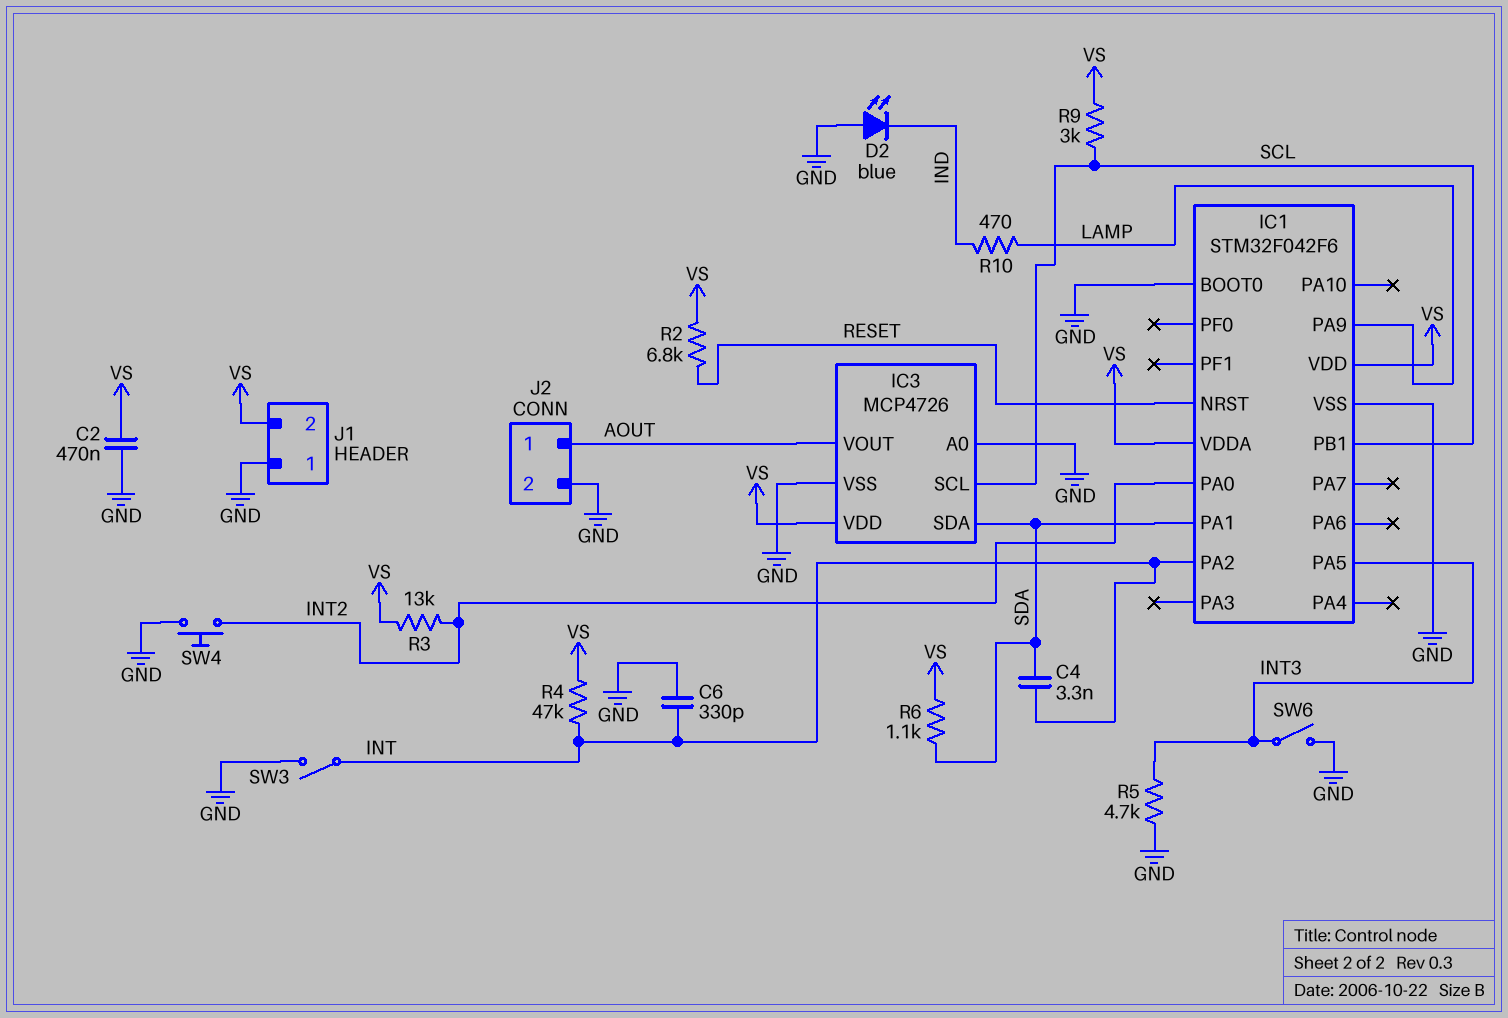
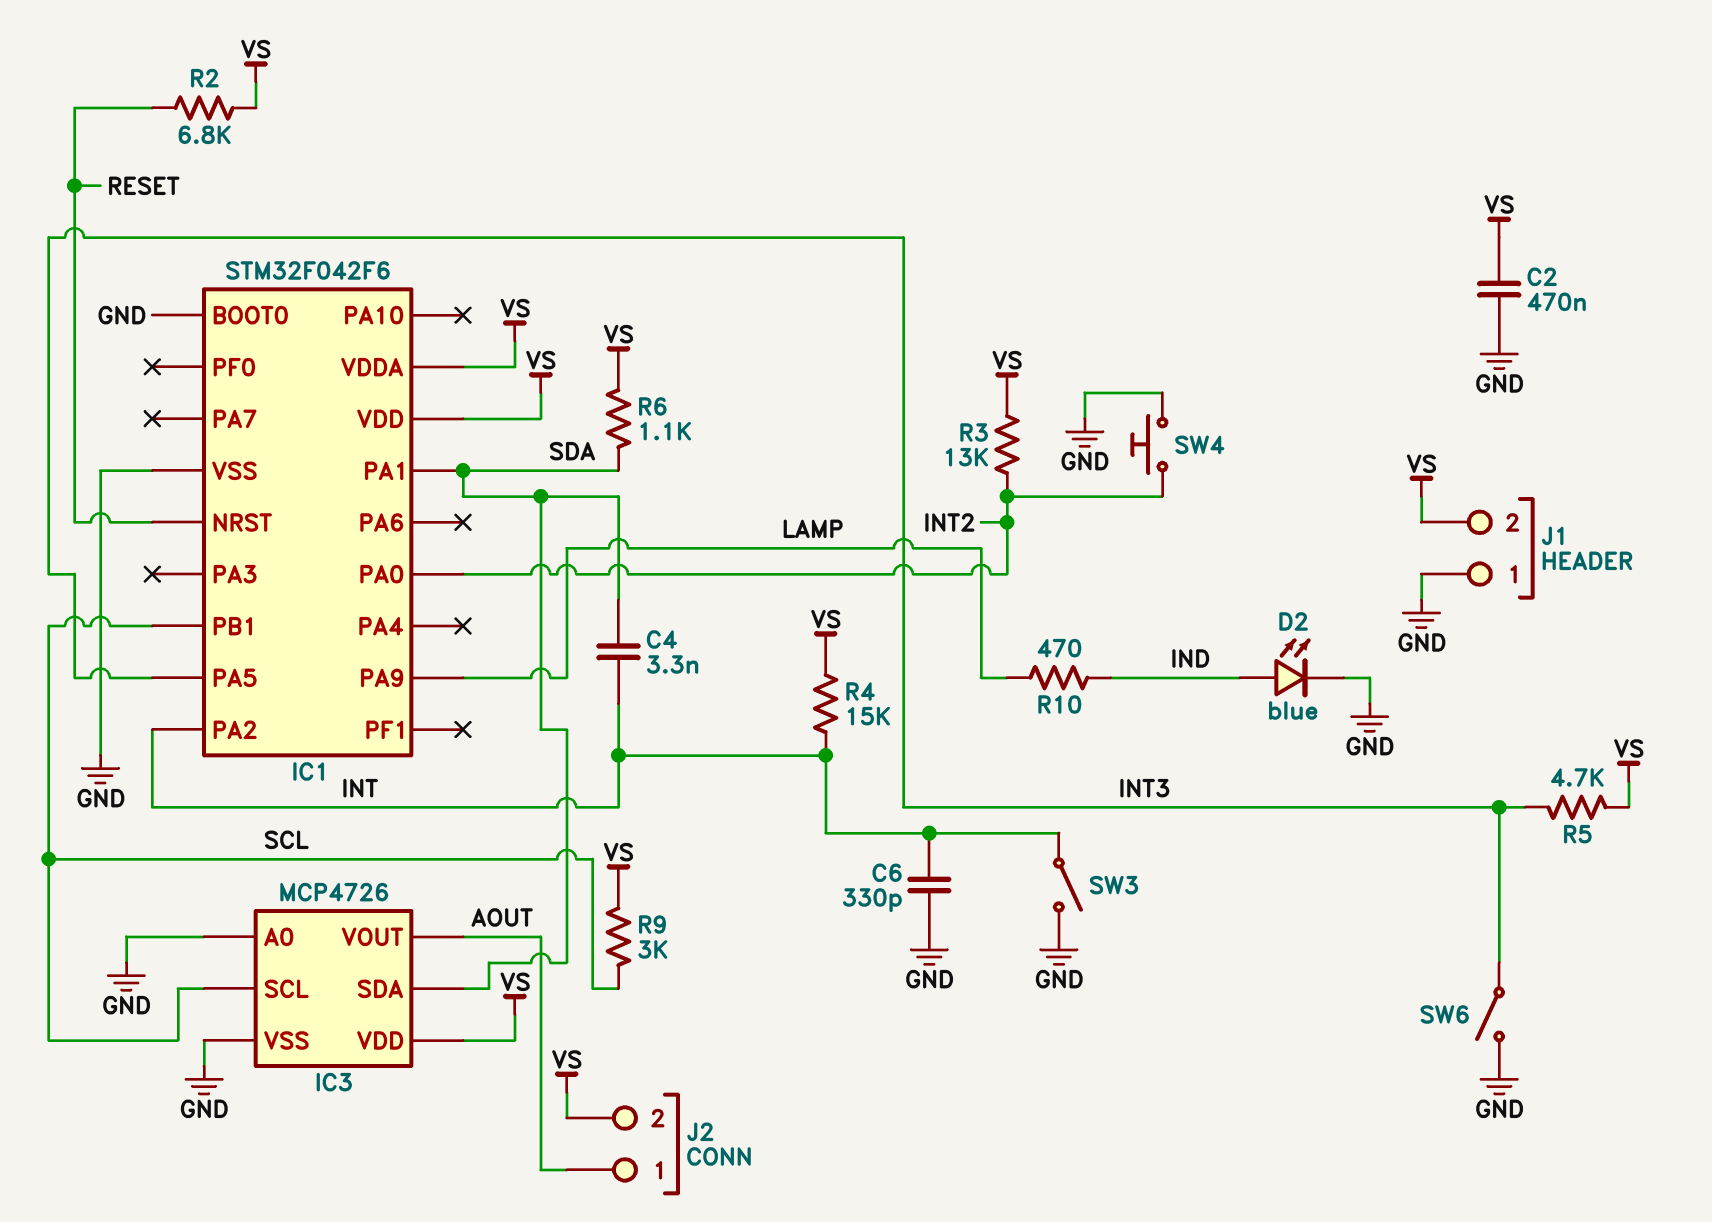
D2: LED blue (A GND, K IND) -> LED blue (A IND, K GND)
J2 pin 2: GND -> VS
R4: 47k (INT, VS) -> 15k (INT, VS)
R5: 4.7k (GND, INT3) -> 4.7k (INT3, VS)

